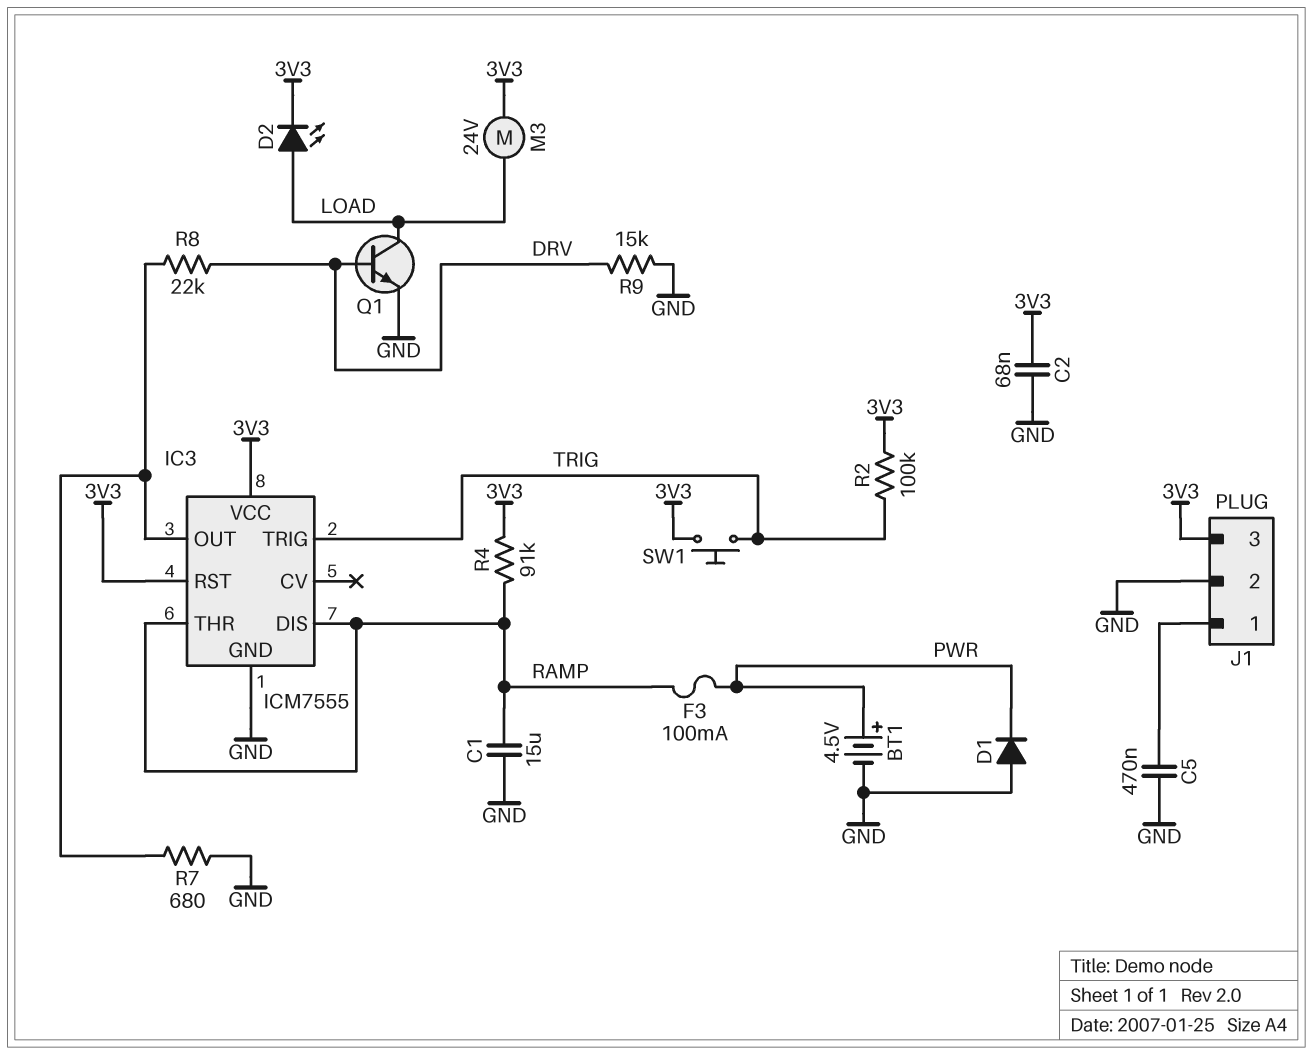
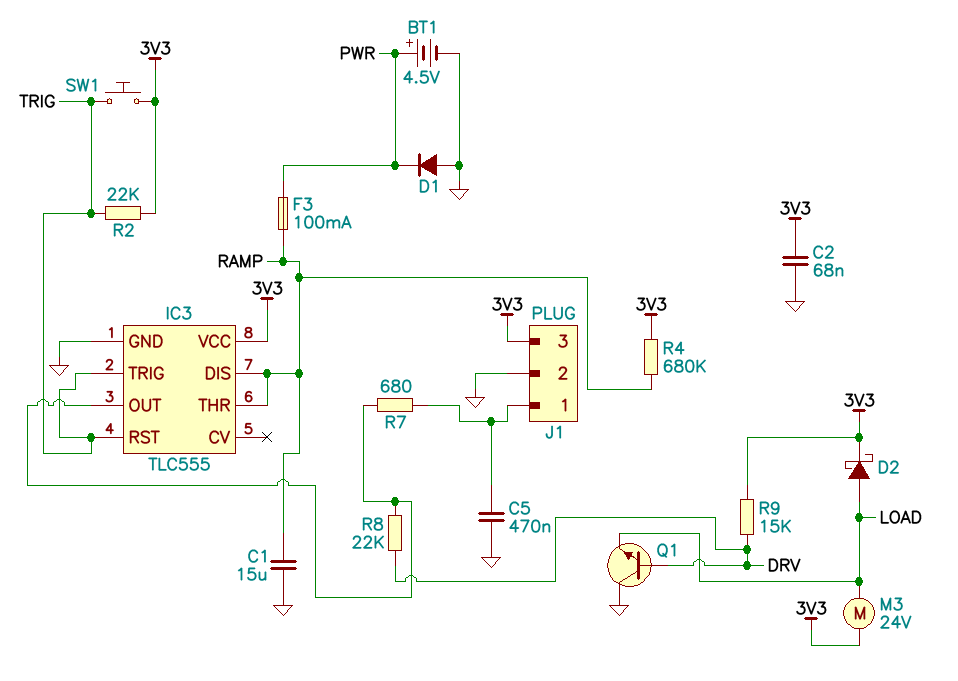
D2: LED (A LOAD, K 3V3) -> schottky (A LOAD, K 3V3)
IC3: ICM7555 -> TLC555
IC3 pin RST: 3V3 -> TRIG
Q1: NPN (B DRV, C LOAD, E GND) -> NPN (B DRV, C GND, E LOAD)
R2: 100k (3V3, TRIG) -> 22k (3V3, TRIG)
R4: 91k (3V3, RAMP) -> 680k (3V3, RAMP)
R7: 680 (GND, IC3/OUT) -> 680 (IC3/OUT, J1/1)
R9: 15k (DRV, GND) -> 15k (3V3, DRV)

